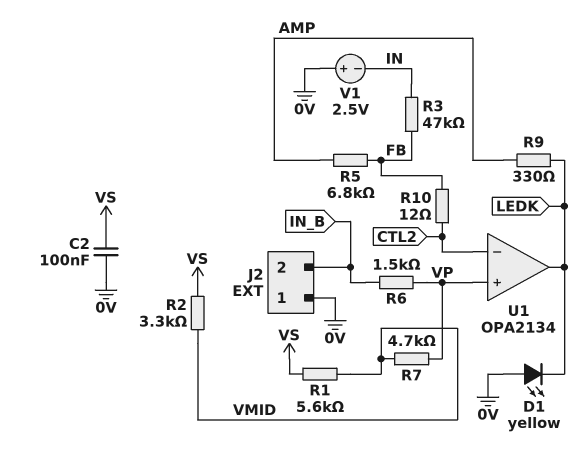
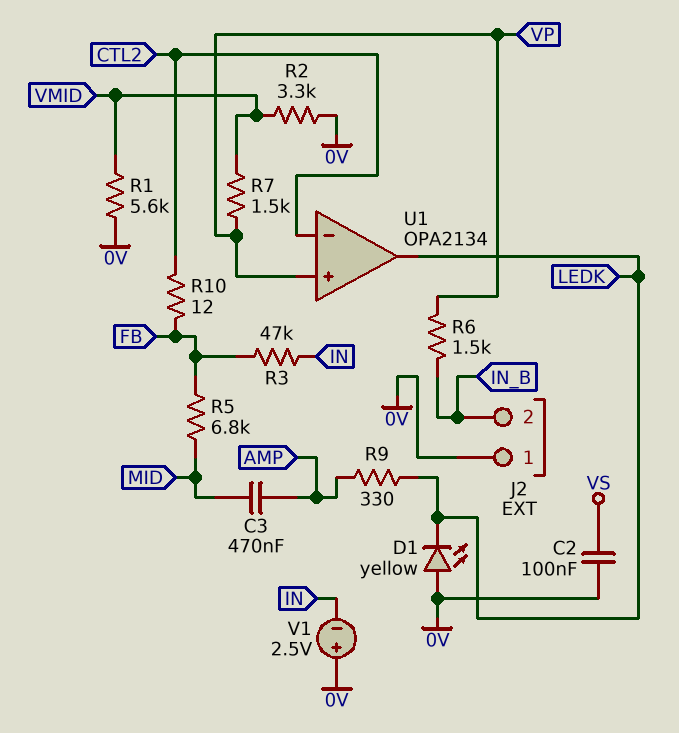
C3: none -> 470nF (AMP, MID)
R1: 5.6k (VMID, VS) -> 5.6k (0V, VMID)
R2: 3.3k (VMID, VS) -> 3.3k (0V, VMID)
R5: 6.8k (AMP, FB) -> 6.8k (FB, MID)
R7: 4.7k (VMID, VP) -> 1.5k (VMID, VP)

